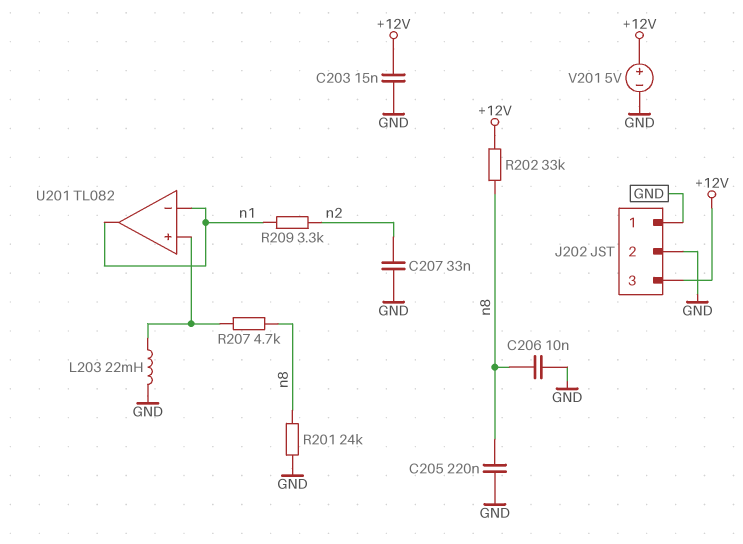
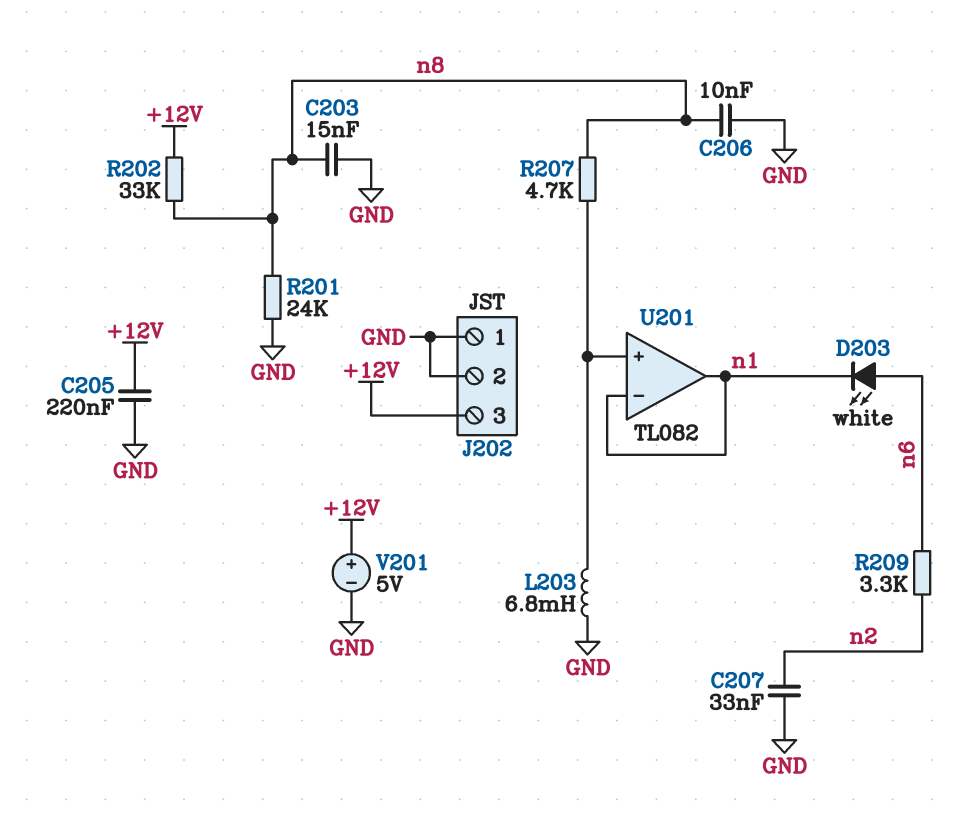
C203: 15nF (+12V, GND) -> 15nF (GND, n8)
C205: 220nF (GND, n8) -> 220nF (+12V, GND)
D203: none -> LED white (A n6, K n1)
L203: 22mH (GND, U201/in+) -> 6.8mH (GND, U201/in+)
R209: 3.3k (n1, n2) -> 3.3k (n2, n6)

